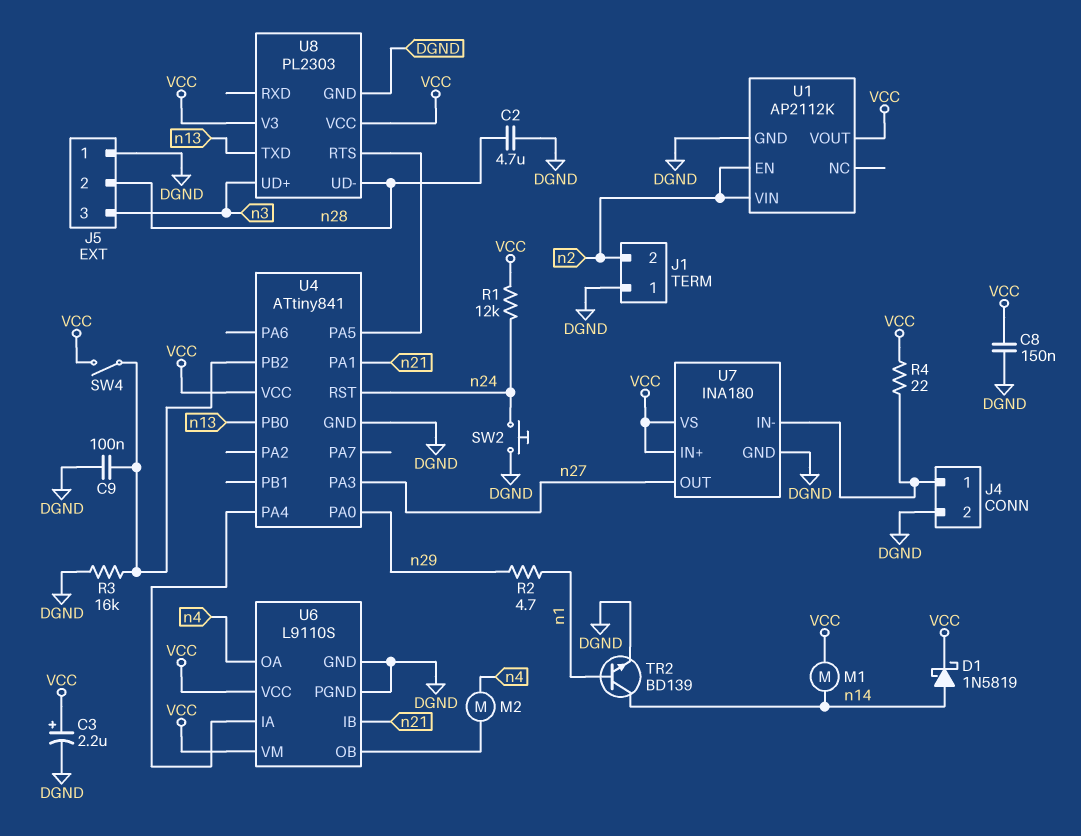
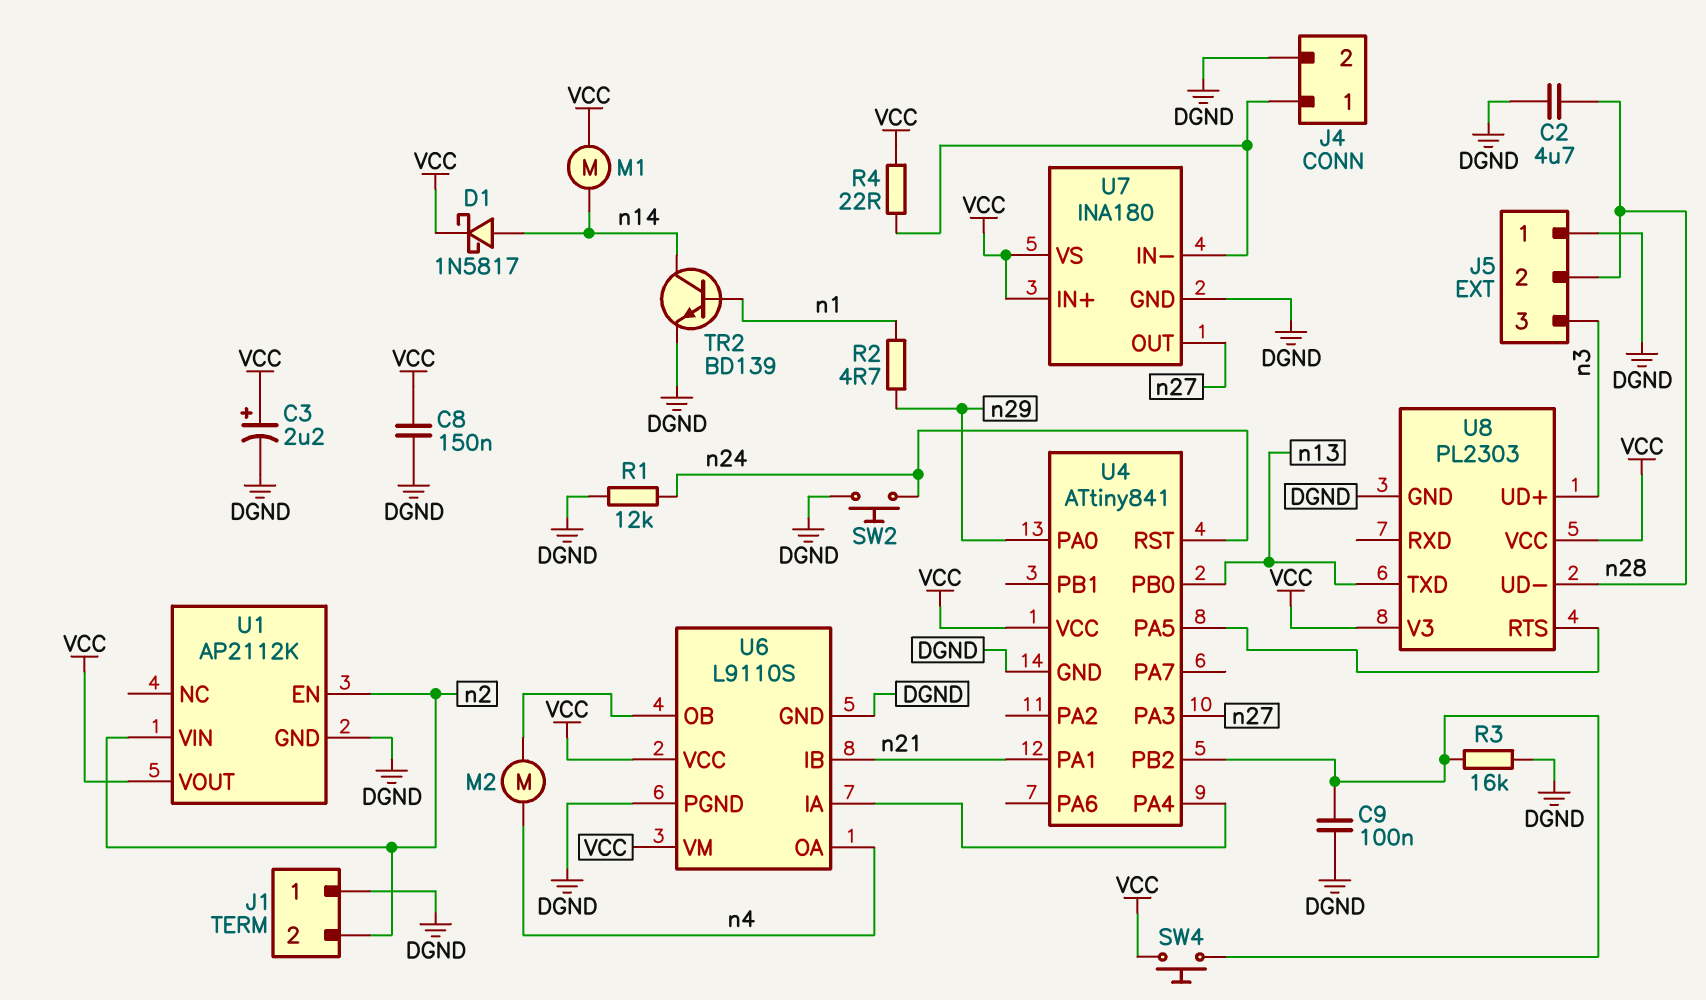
D1: schottky 1N5819 (A n14, K VCC) -> schottky 1N5817 (A n14, K VCC)
R1: 12k (VCC, n24) -> 12k (DGND, n24)
SW4: switch (U4/PB2, VCC) -> button (U4/PB2, VCC)

